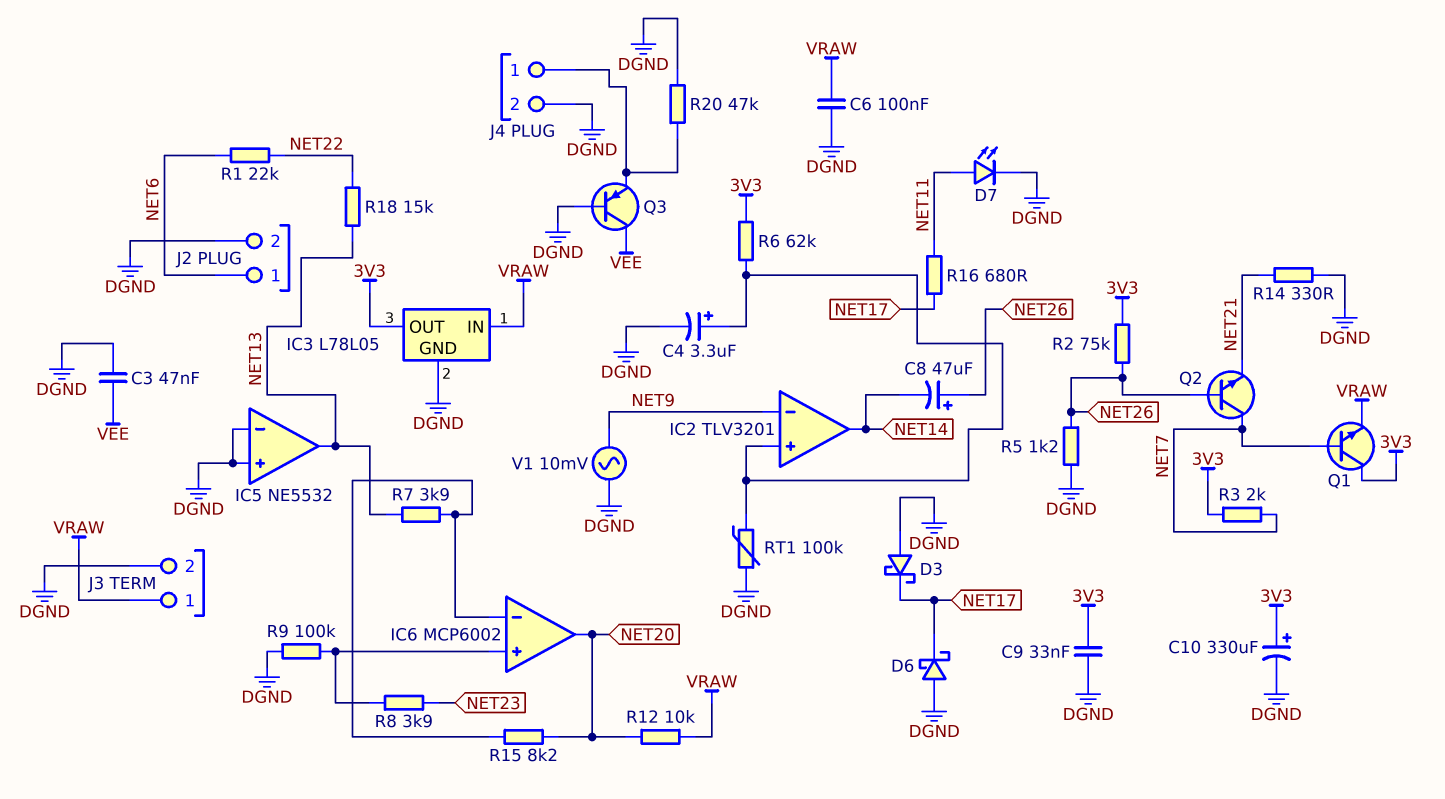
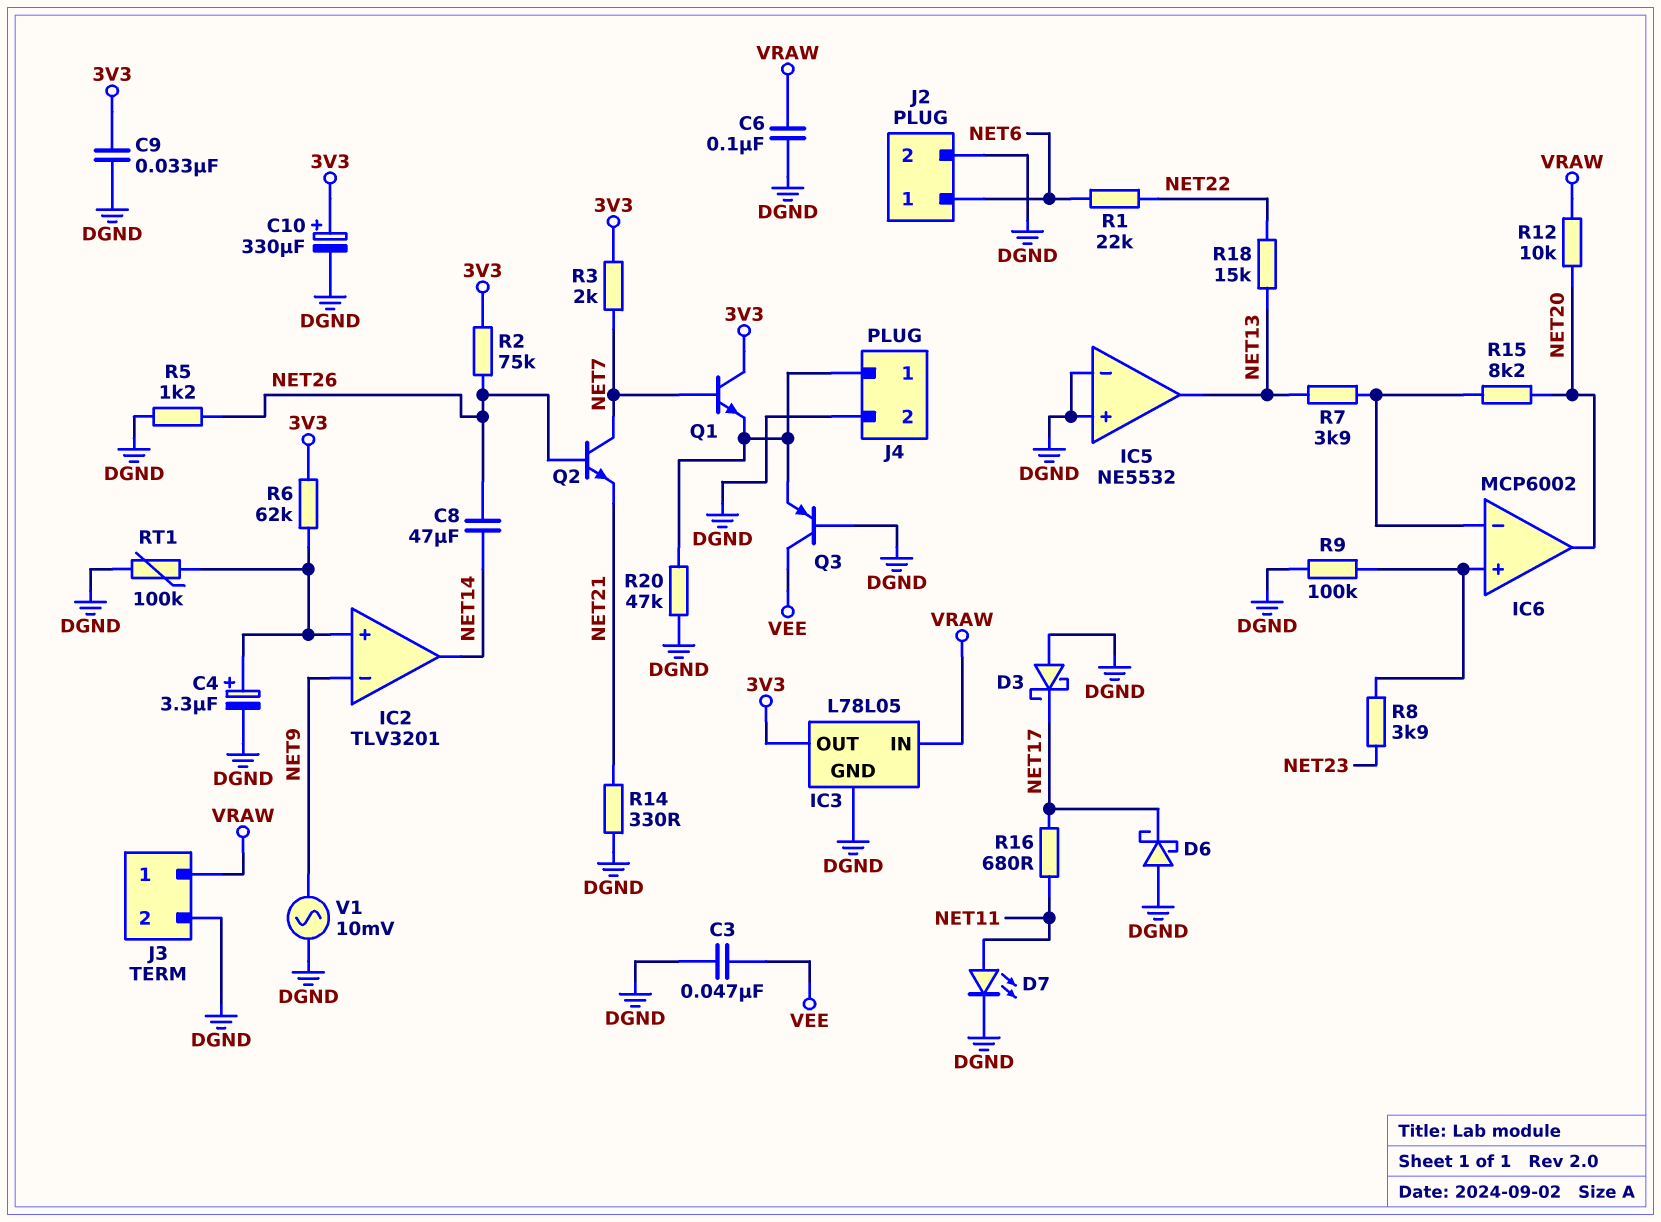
C8: 47uF (plus NET26, minus NET14) -> 47uF (NET14, NET26)
Q1: NPN (B NET7, C 3V3, E VRAW) -> NPN (B NET7, C 3V3, E J4/1)

